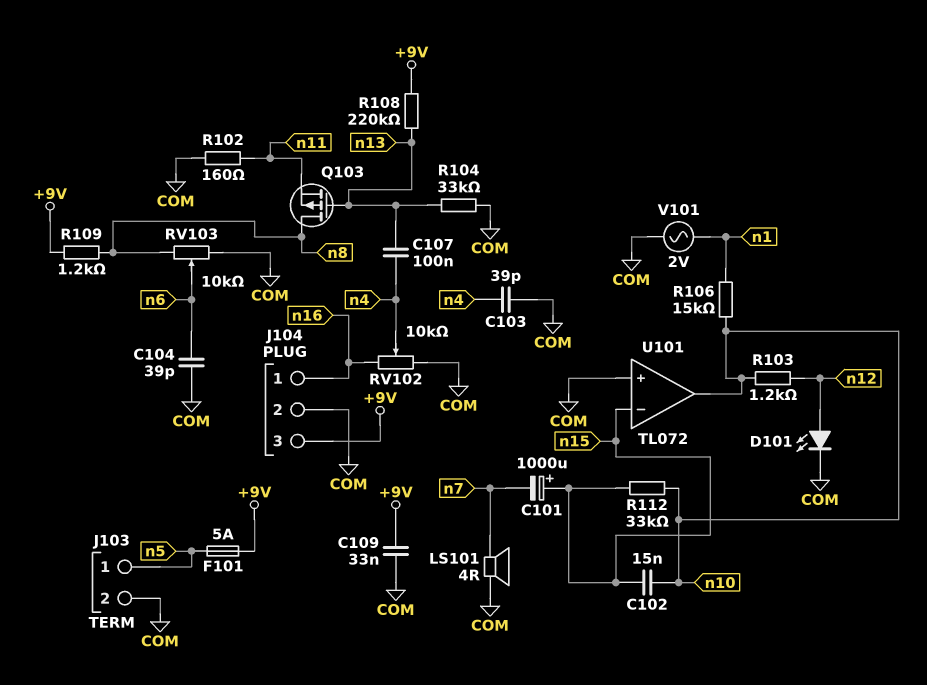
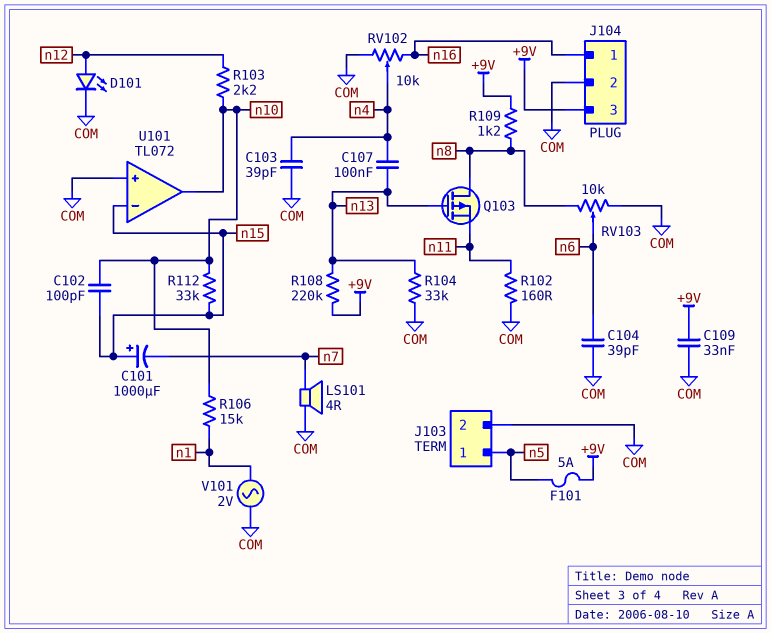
C102: 15nF (n10, n15) -> 100pF (n10, n15)
R103: 1.2k (n10, n12) -> 2.2k (n10, n12)

